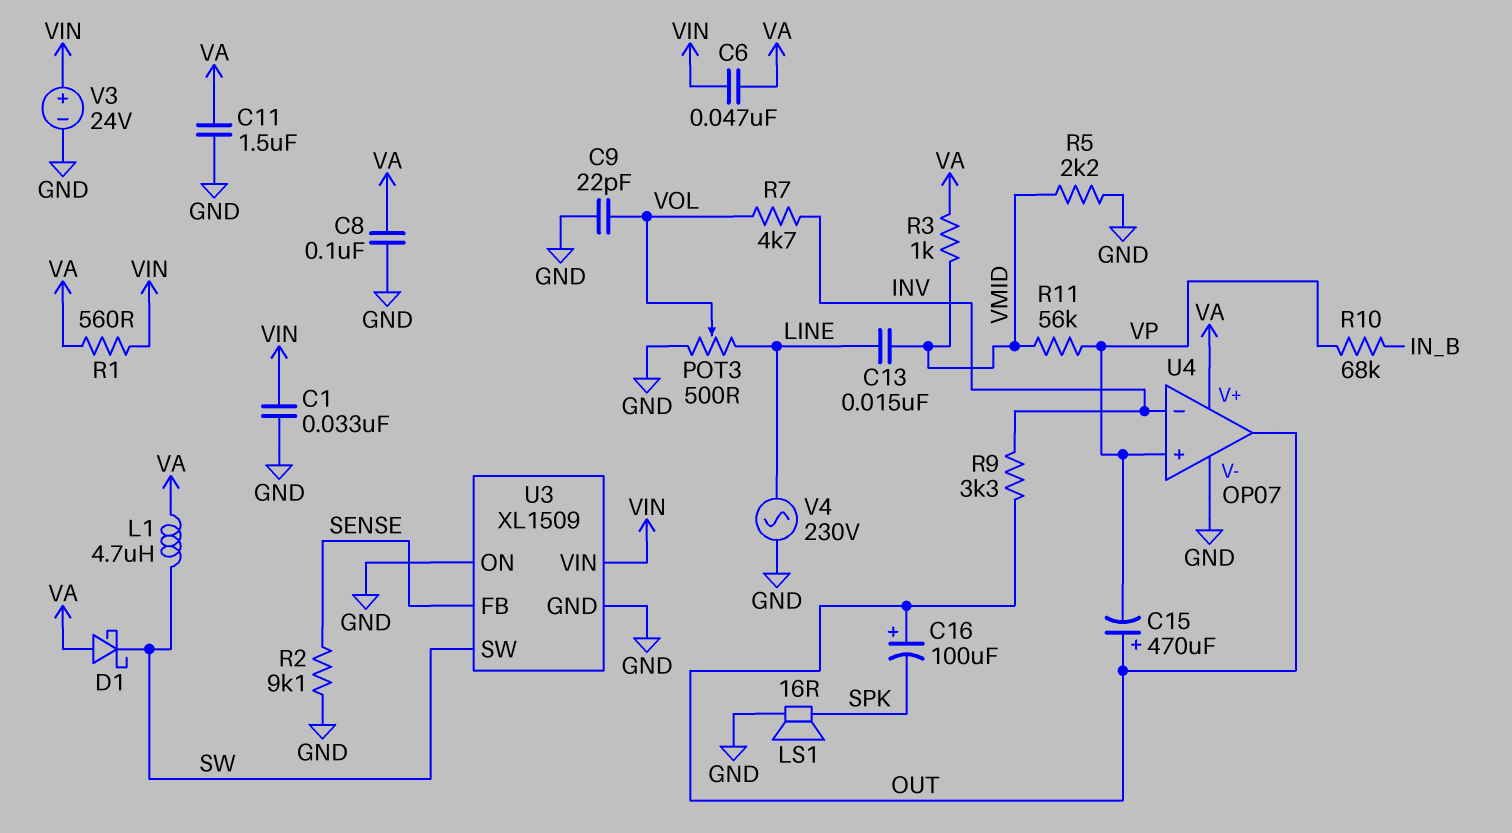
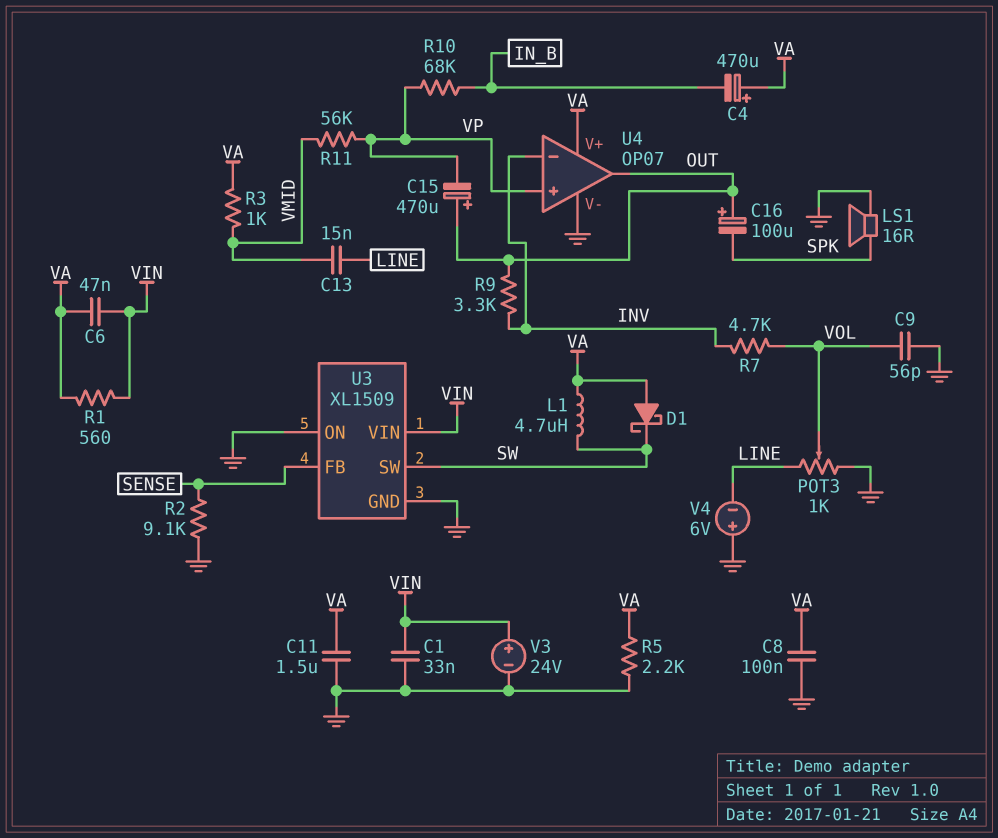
C4: none -> 470uF (plus VA, minus IN_B)
C9: 22pF (GND, VOL) -> 56pF (GND, VOL)
POT3: 500 (GND, LINE, wiper VOL) -> 1k (GND, LINE, wiper VOL)
R5: 2.2k (GND, VMID) -> 2.2k (GND, VA)
V4: AC 230V (GND, LINE) -> 6V (plus GND, minus LINE)

